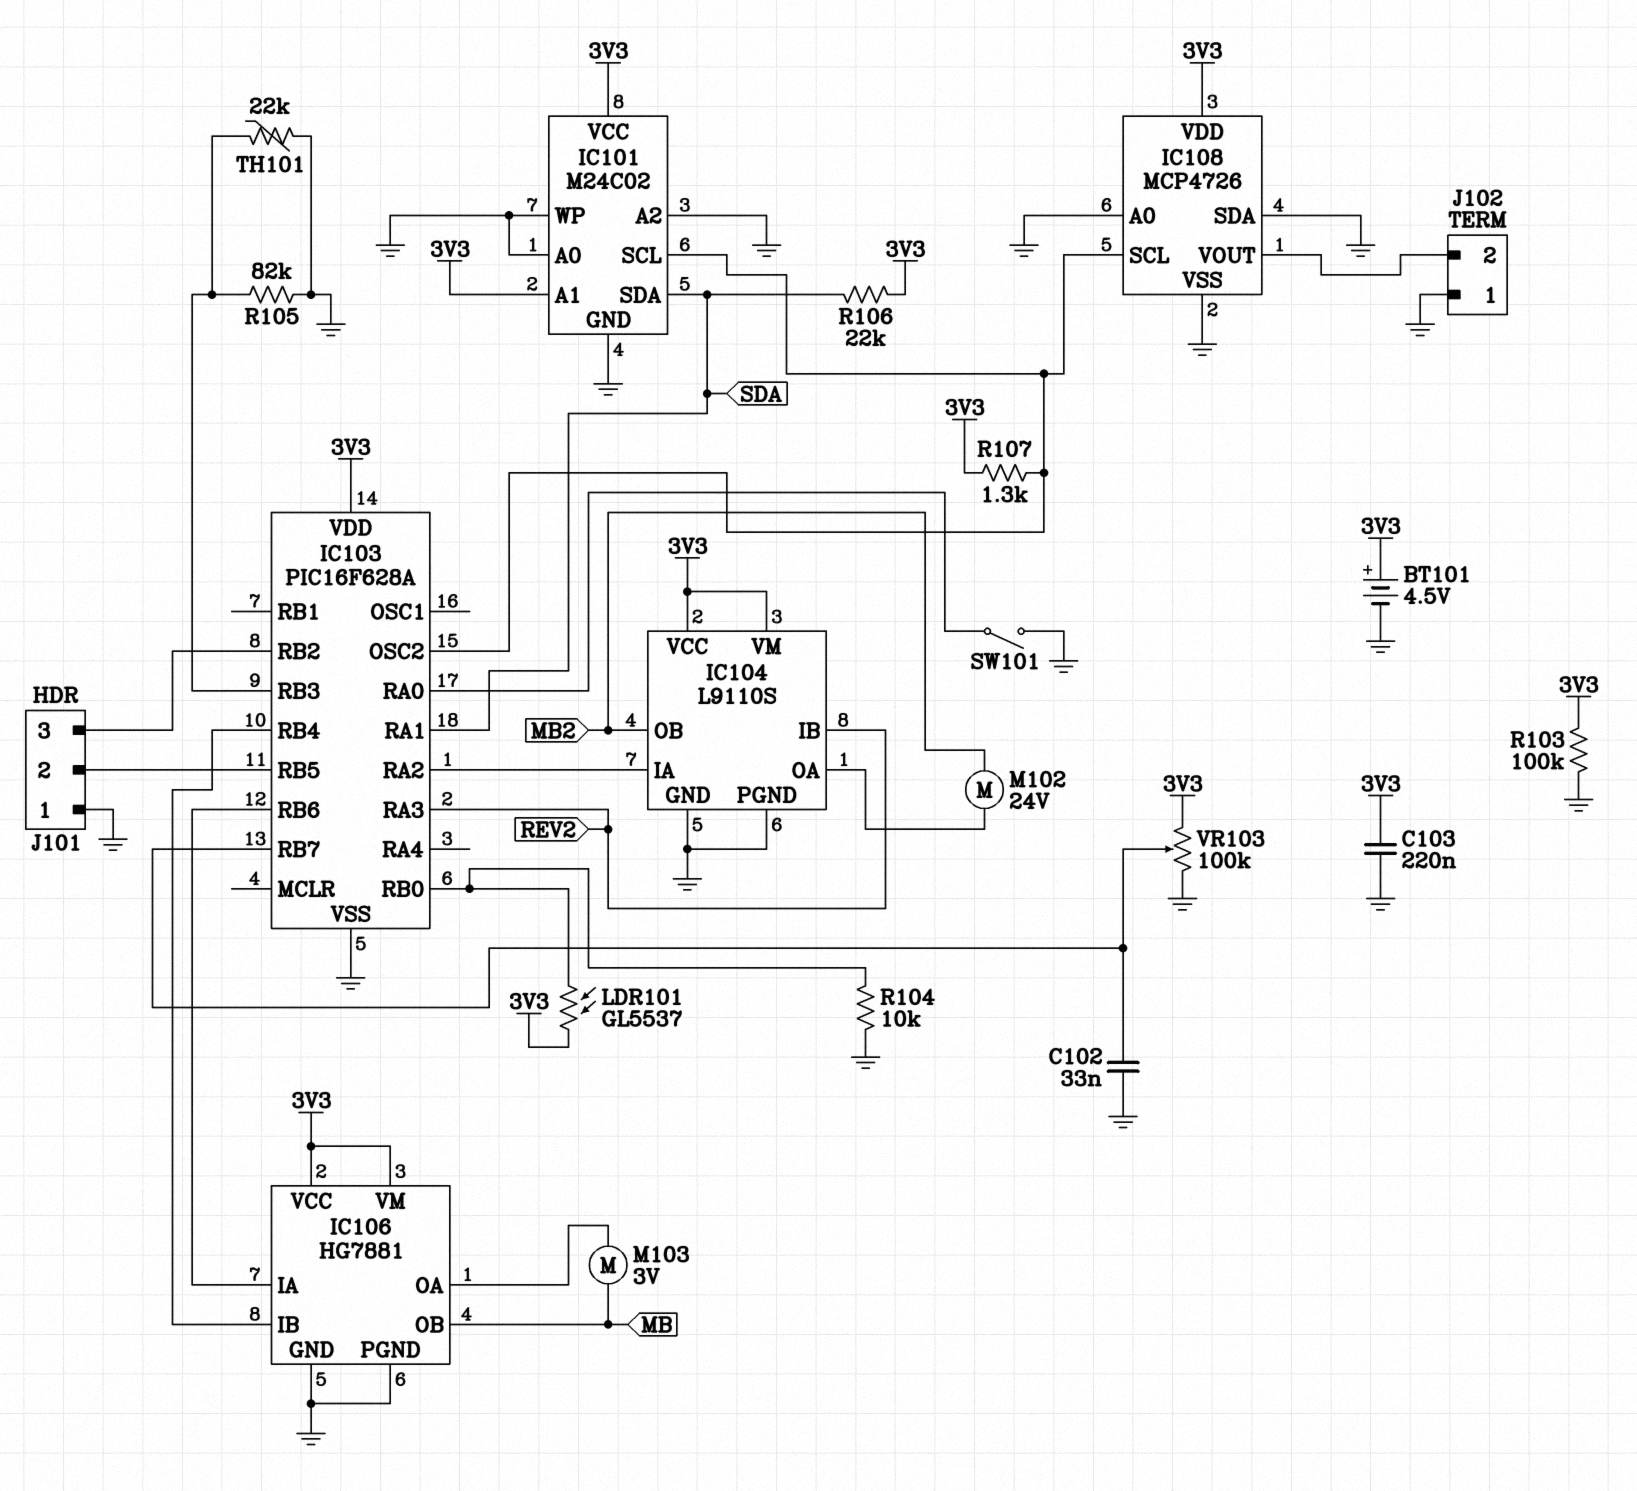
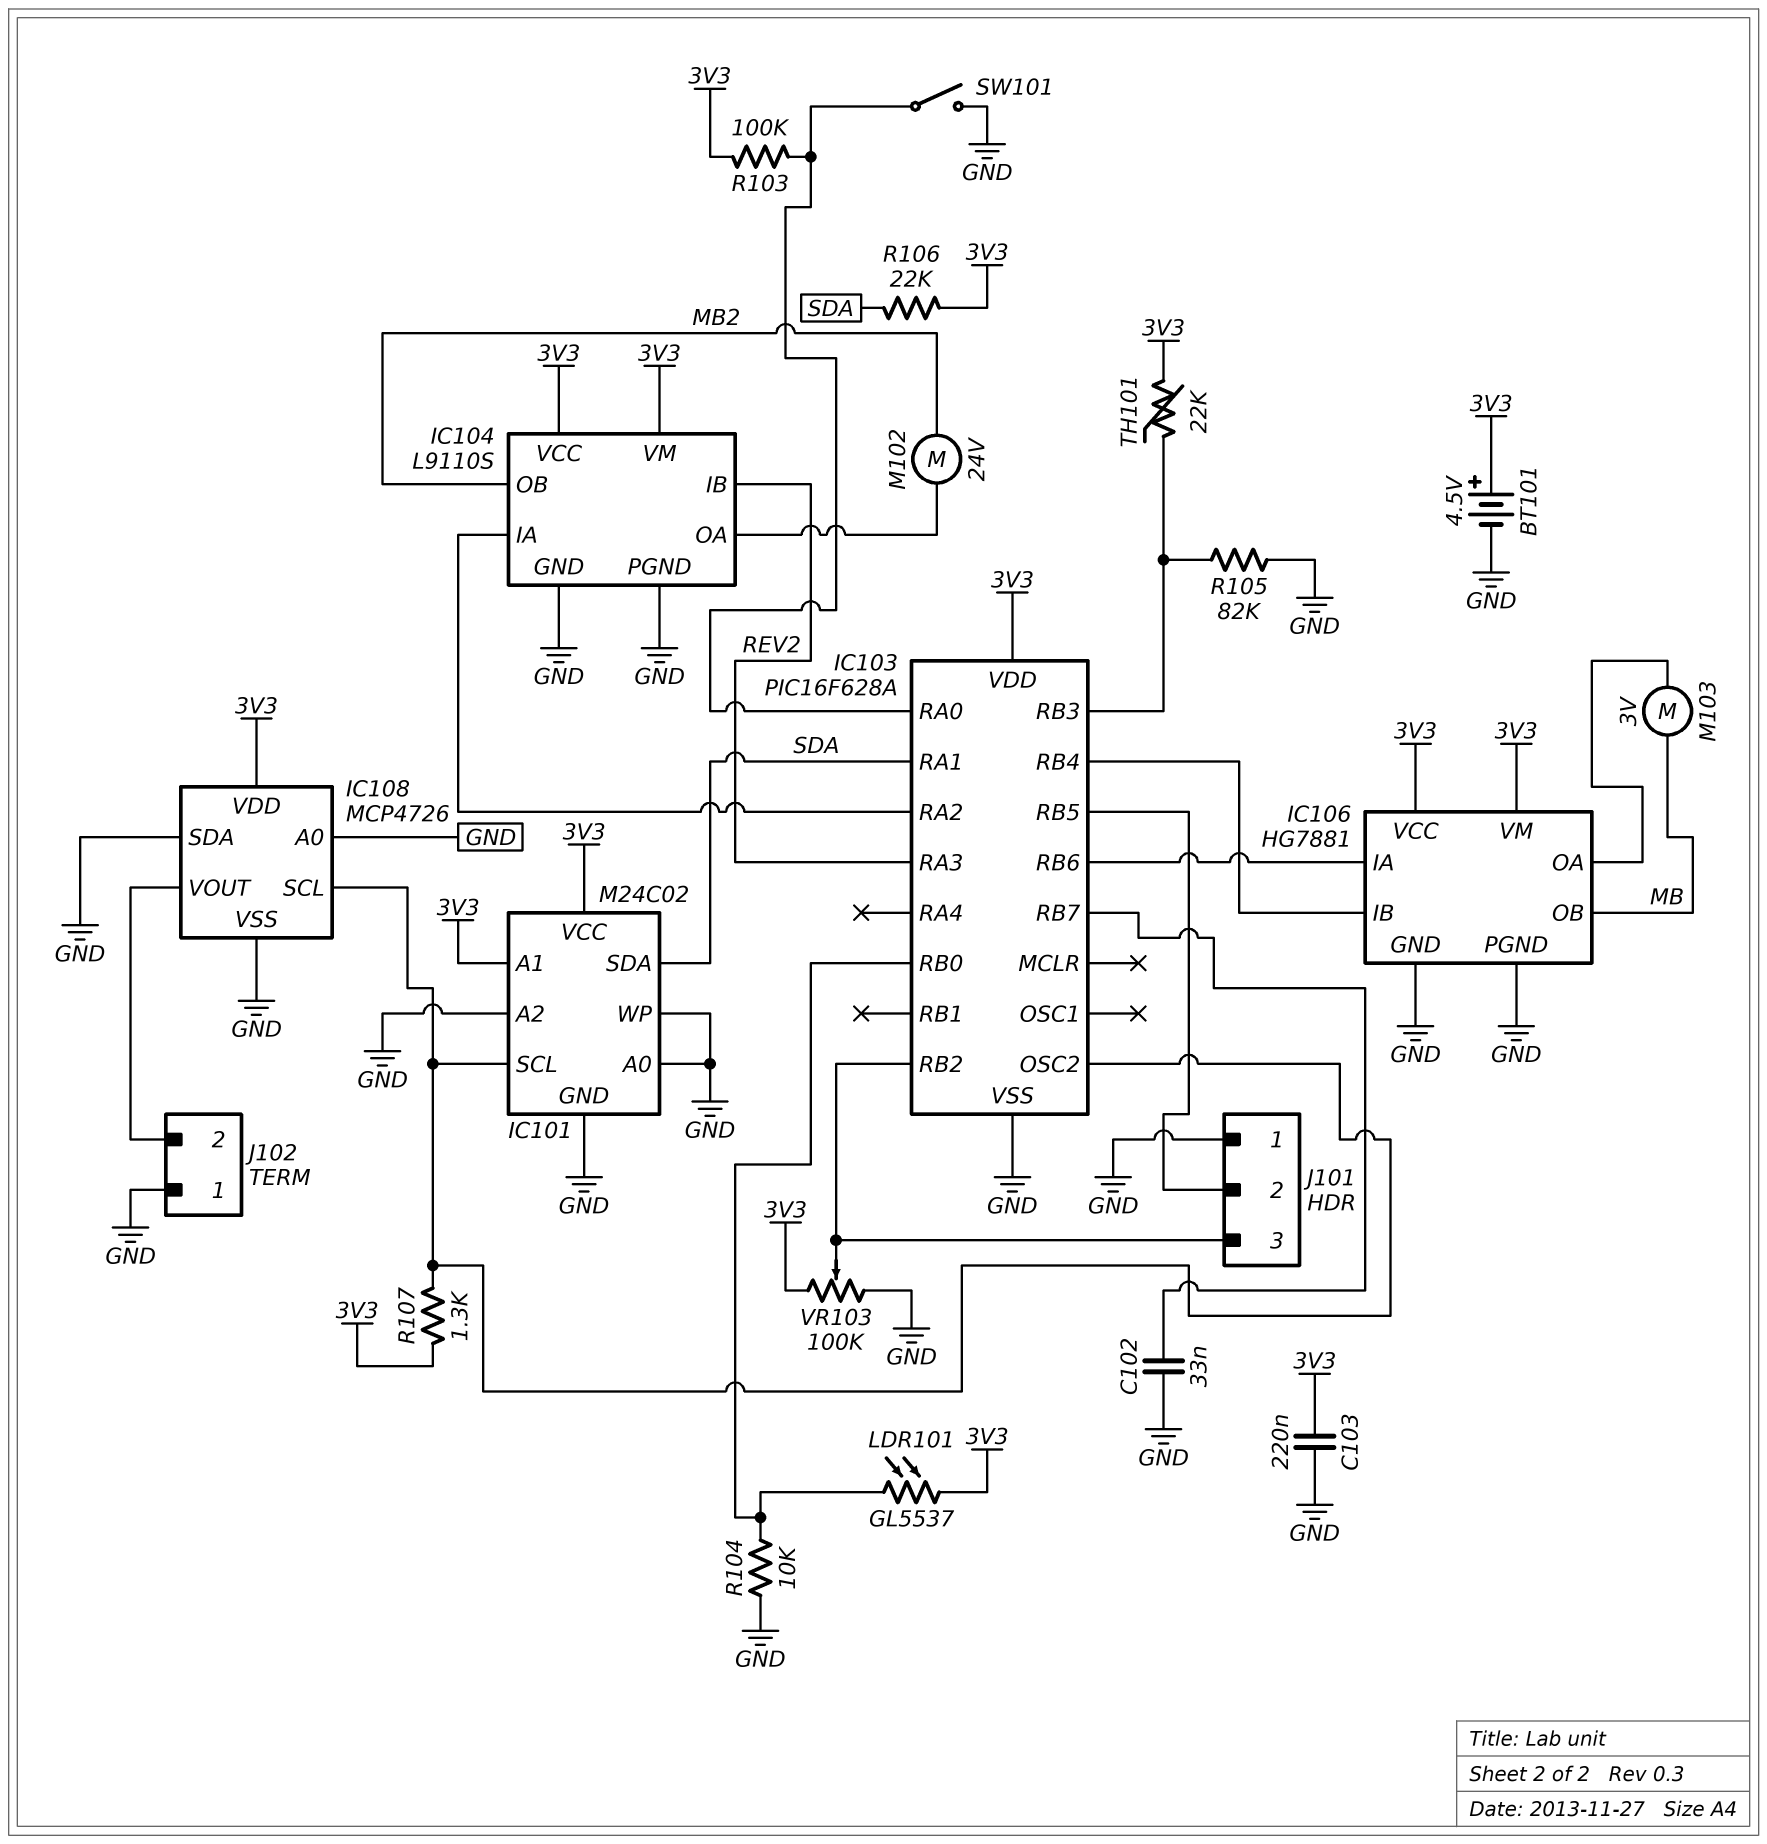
R103: 100k (3V3, GND) -> 100k (3V3, IC103/RA0)
TH101: 22k (GND, IC103/RB3) -> 22k (3V3, IC103/RB3)
VR103: 100k (3V3, GND, wiper IC103/RB7) -> 100k (3V3, GND, wiper IC103/RB2)

